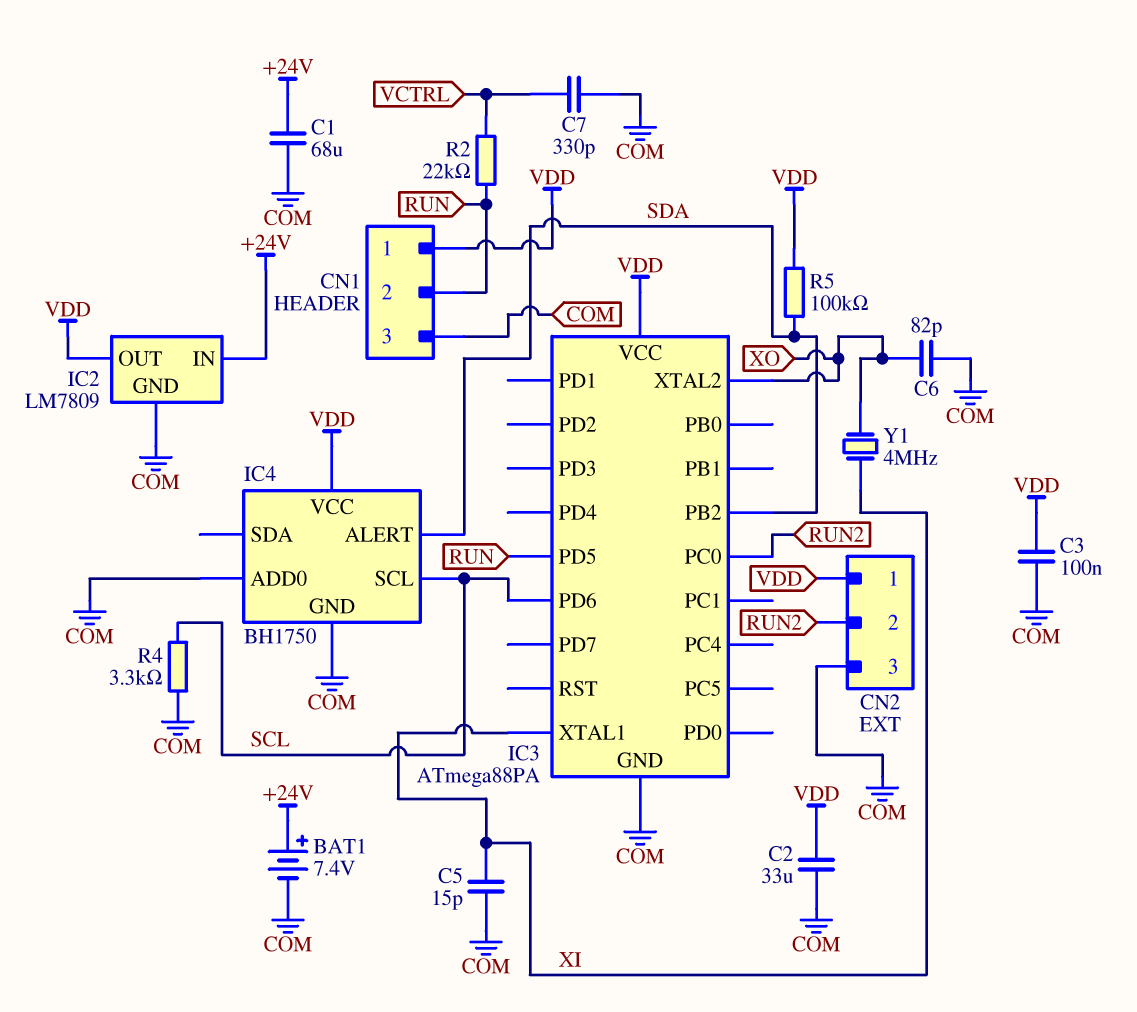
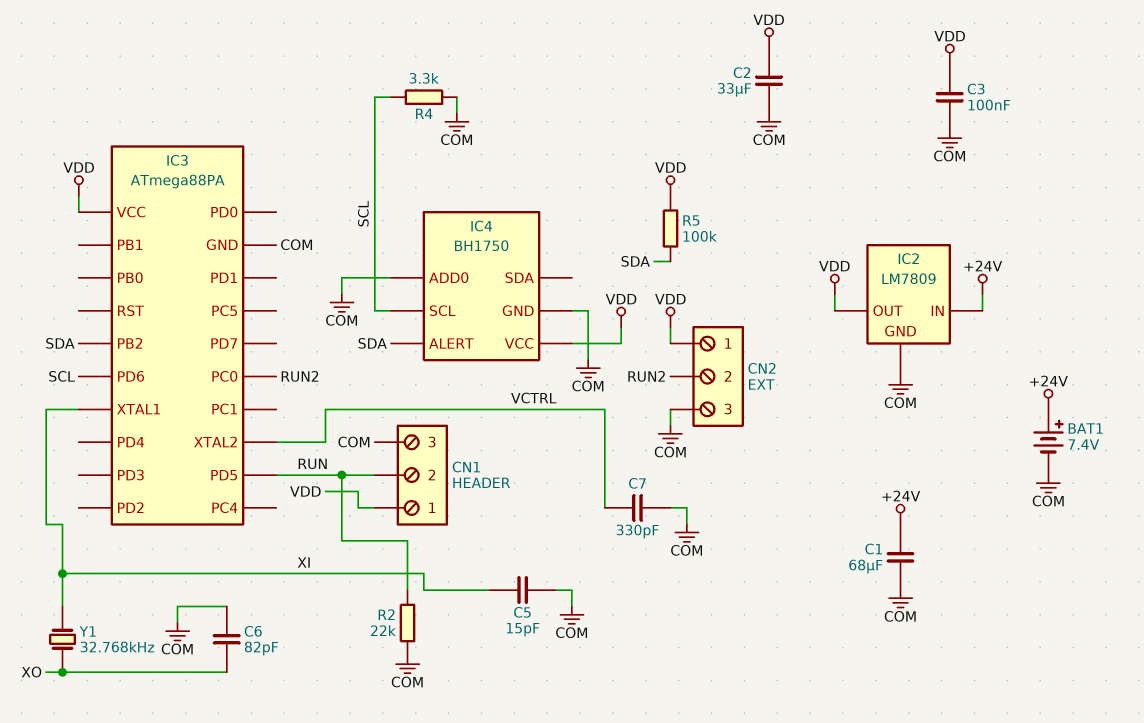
IC3 pin XTAL2: XO -> VCTRL
R2: 22k (RUN, VCTRL) -> 22k (COM, RUN)
Y1: 4MHz (XI, XO) -> 32.768kHz (XI, XO)

